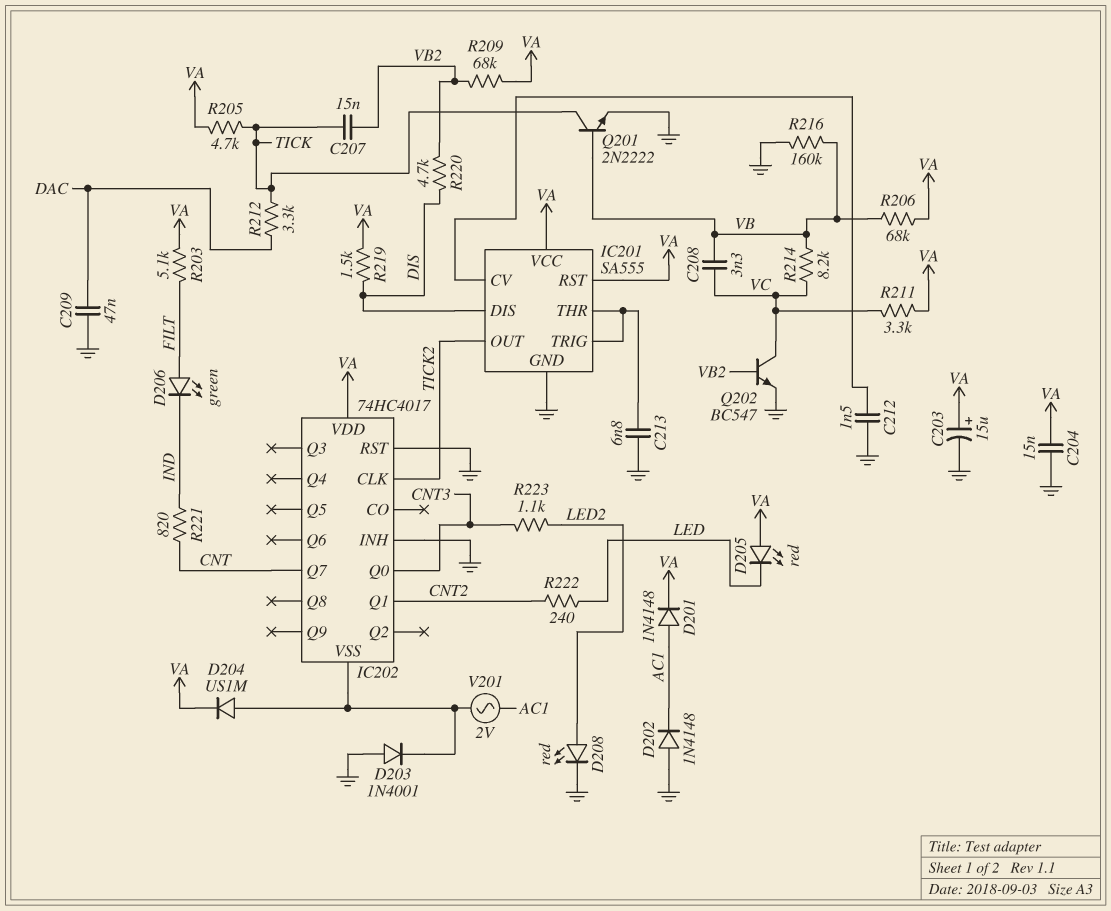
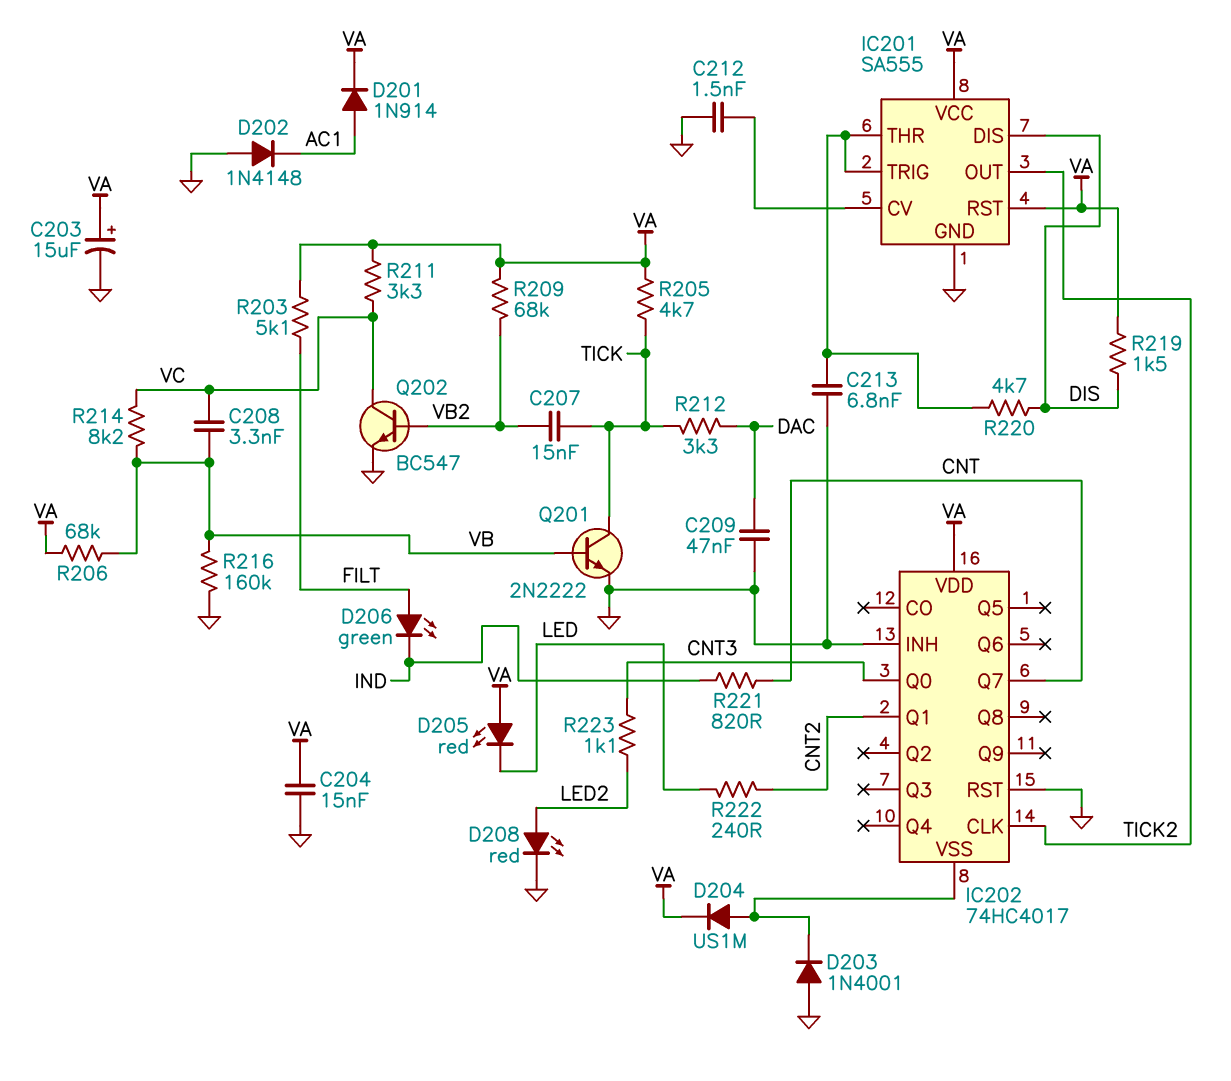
D201: diode 1N4148 (A AC1, K VA) -> diode 1N914 (A AC1, K VA)
R220: 4.7k (DIS, VB2) -> 4.7k (DIS, IC201/THR)
V201: AC 2V (AC1, IC202/VSS) -> none

